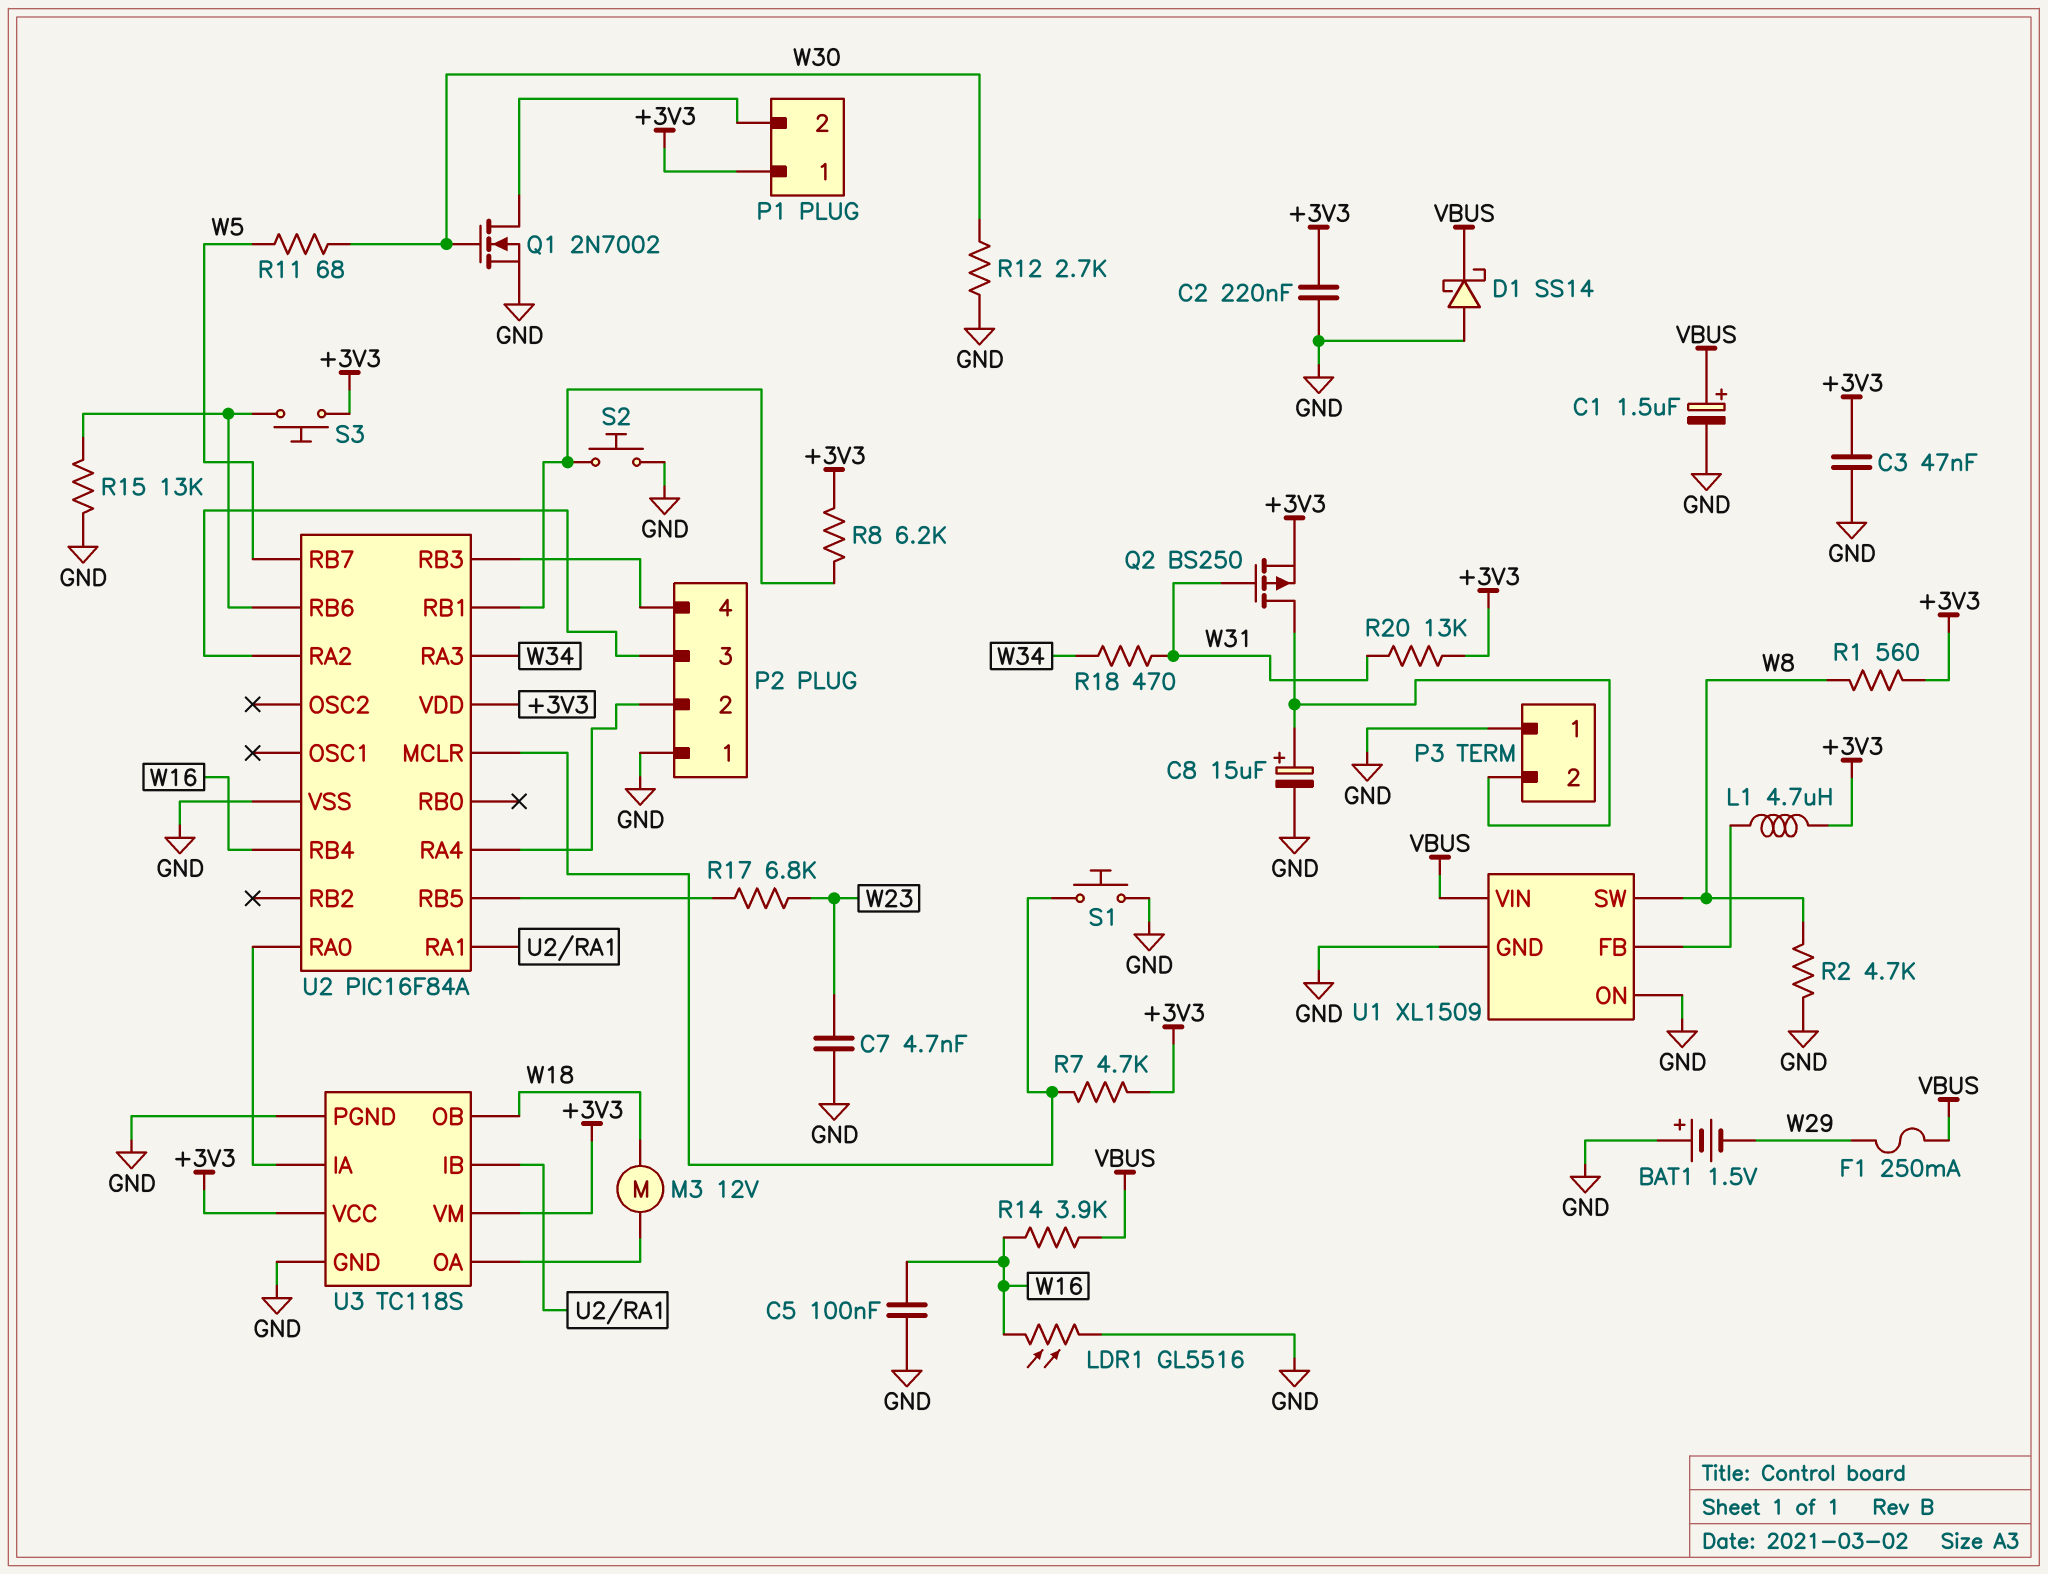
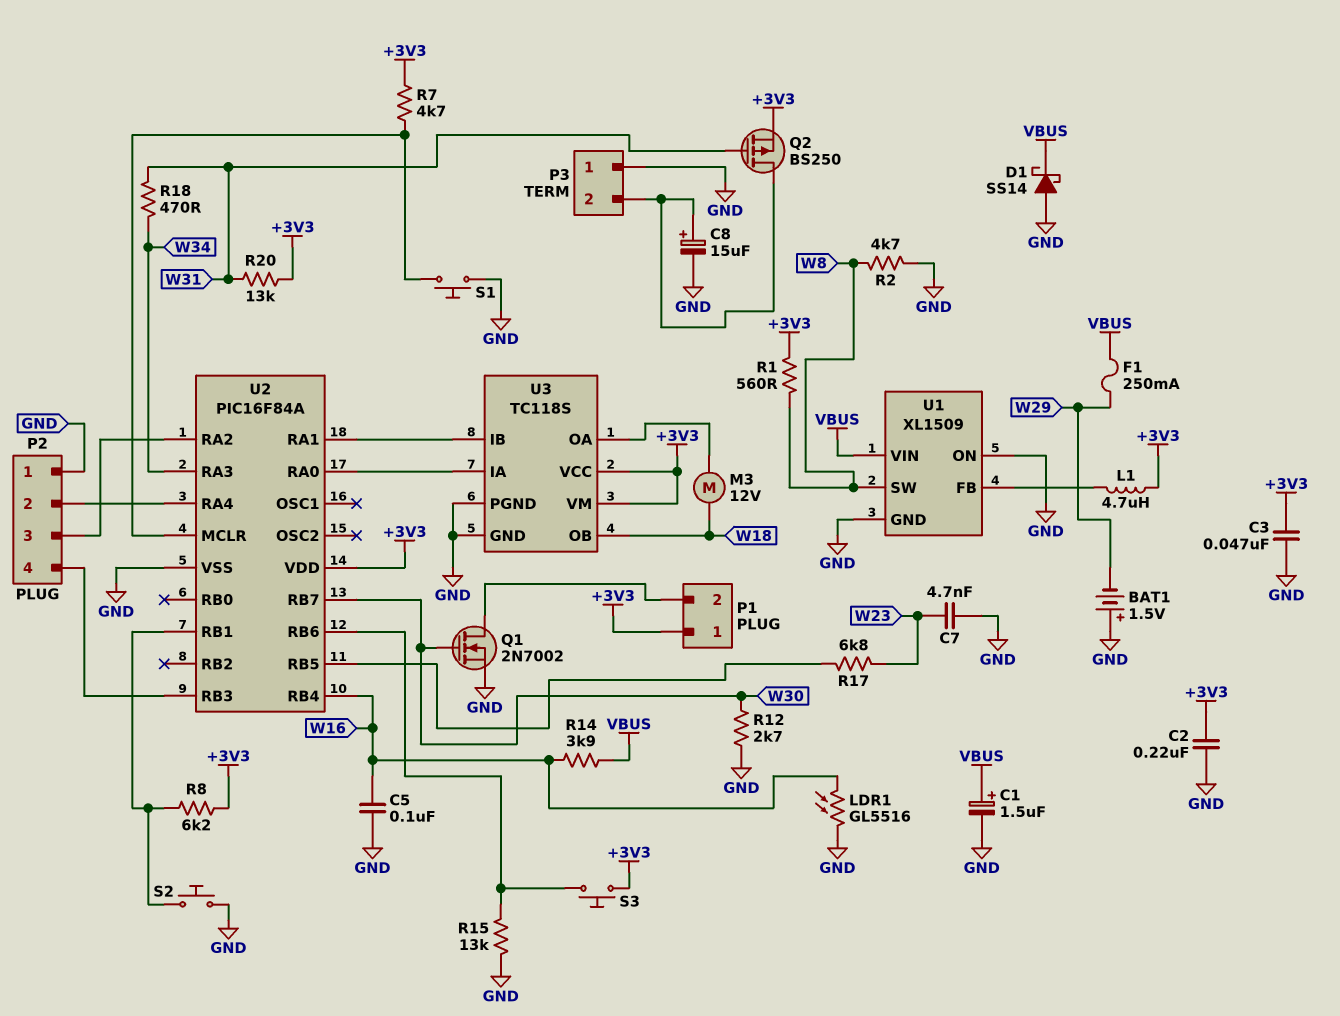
R11: 68 (W5, W30) -> none
U2 pin RB7: W5 -> W30

